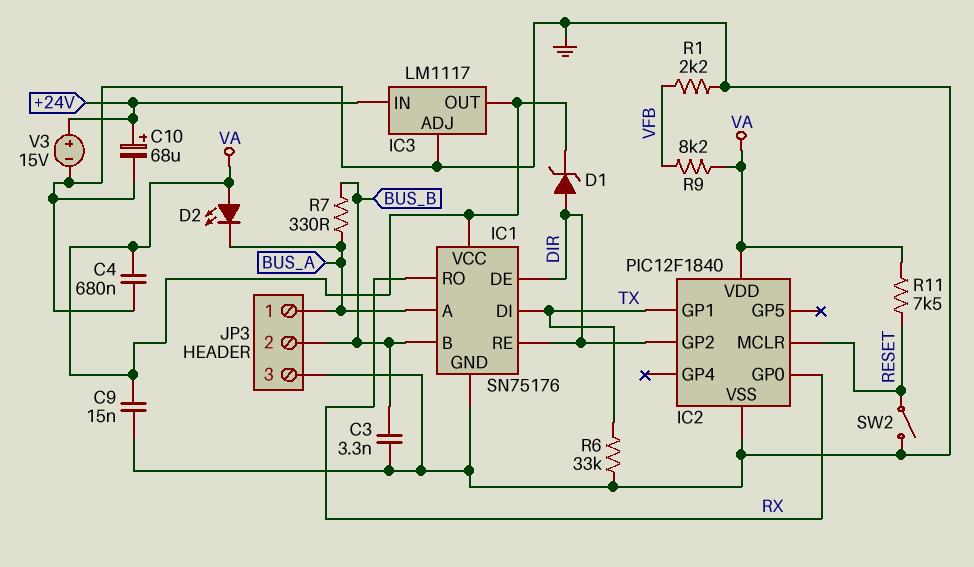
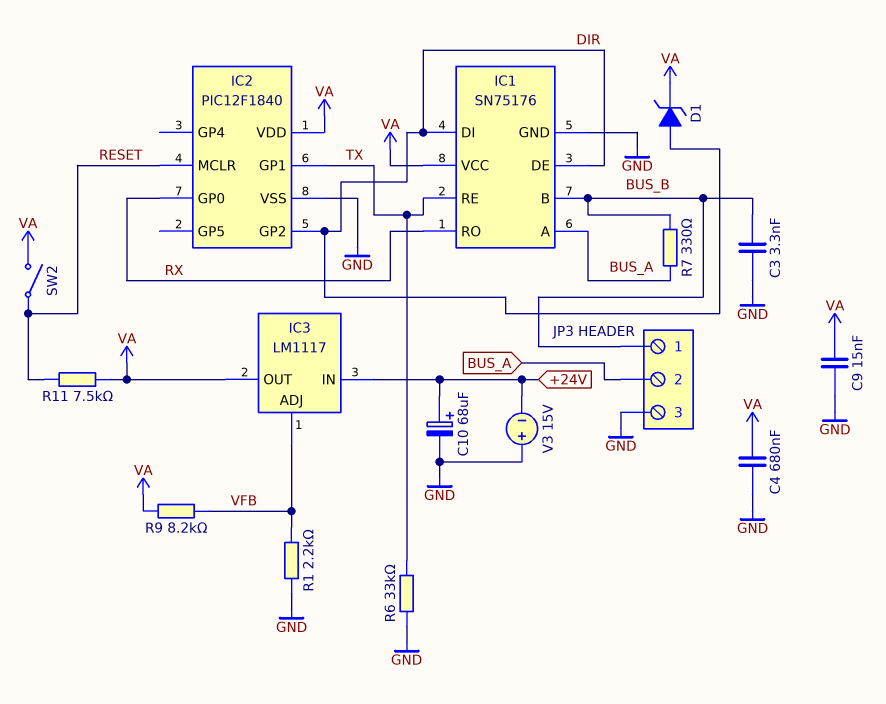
D2: LED (A VA, K BUS_A) -> none
IC1 pin DI: TX -> DIR
IC1 pin RE: DIR -> TX
IC3 pin ADJ: GND -> VFB
JP3 pin 1: BUS_A -> BUS_B
JP3 pin 2: BUS_B -> BUS_A
SW2: switch (GND, RESET) -> switch (RESET, VA)
V3: 15V (plus +24V, minus GND) -> 15V (plus GND, minus +24V)

